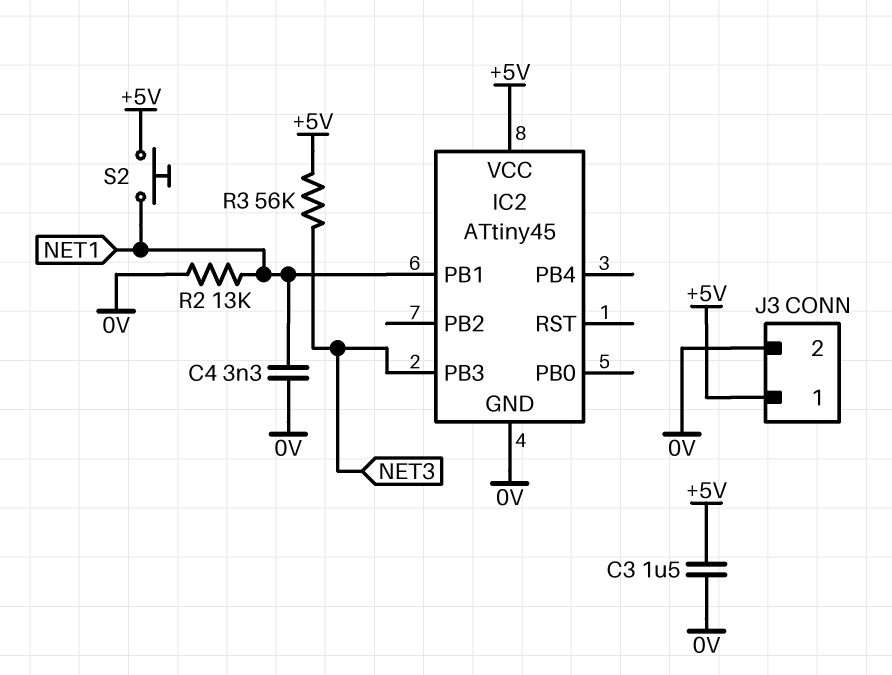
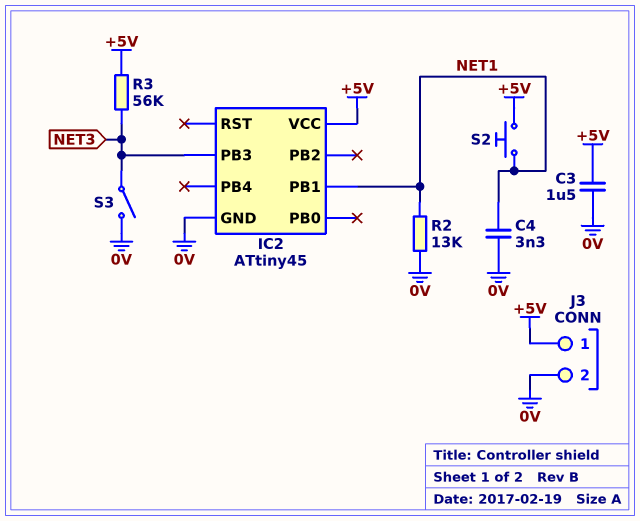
S3: none -> switch (0V, NET3)

